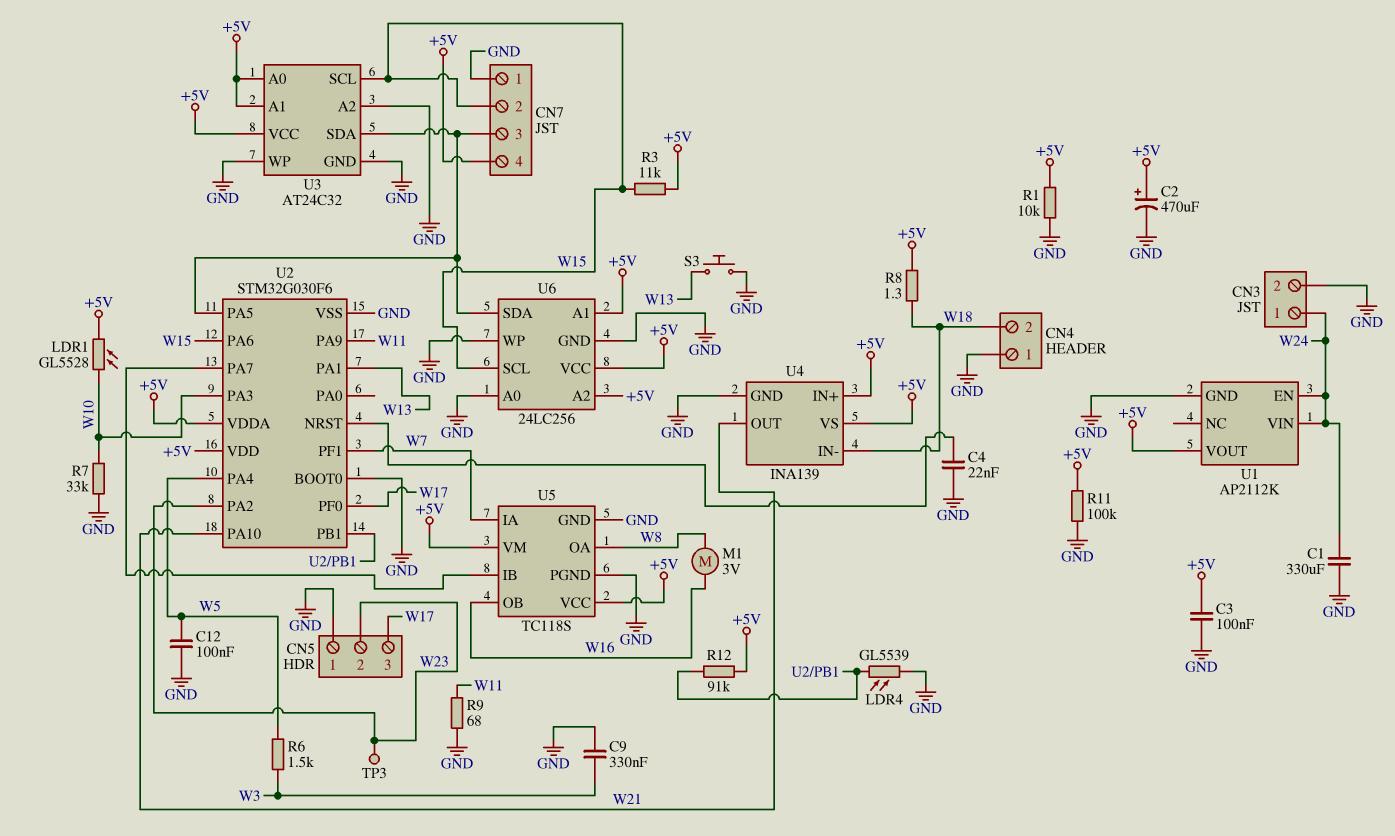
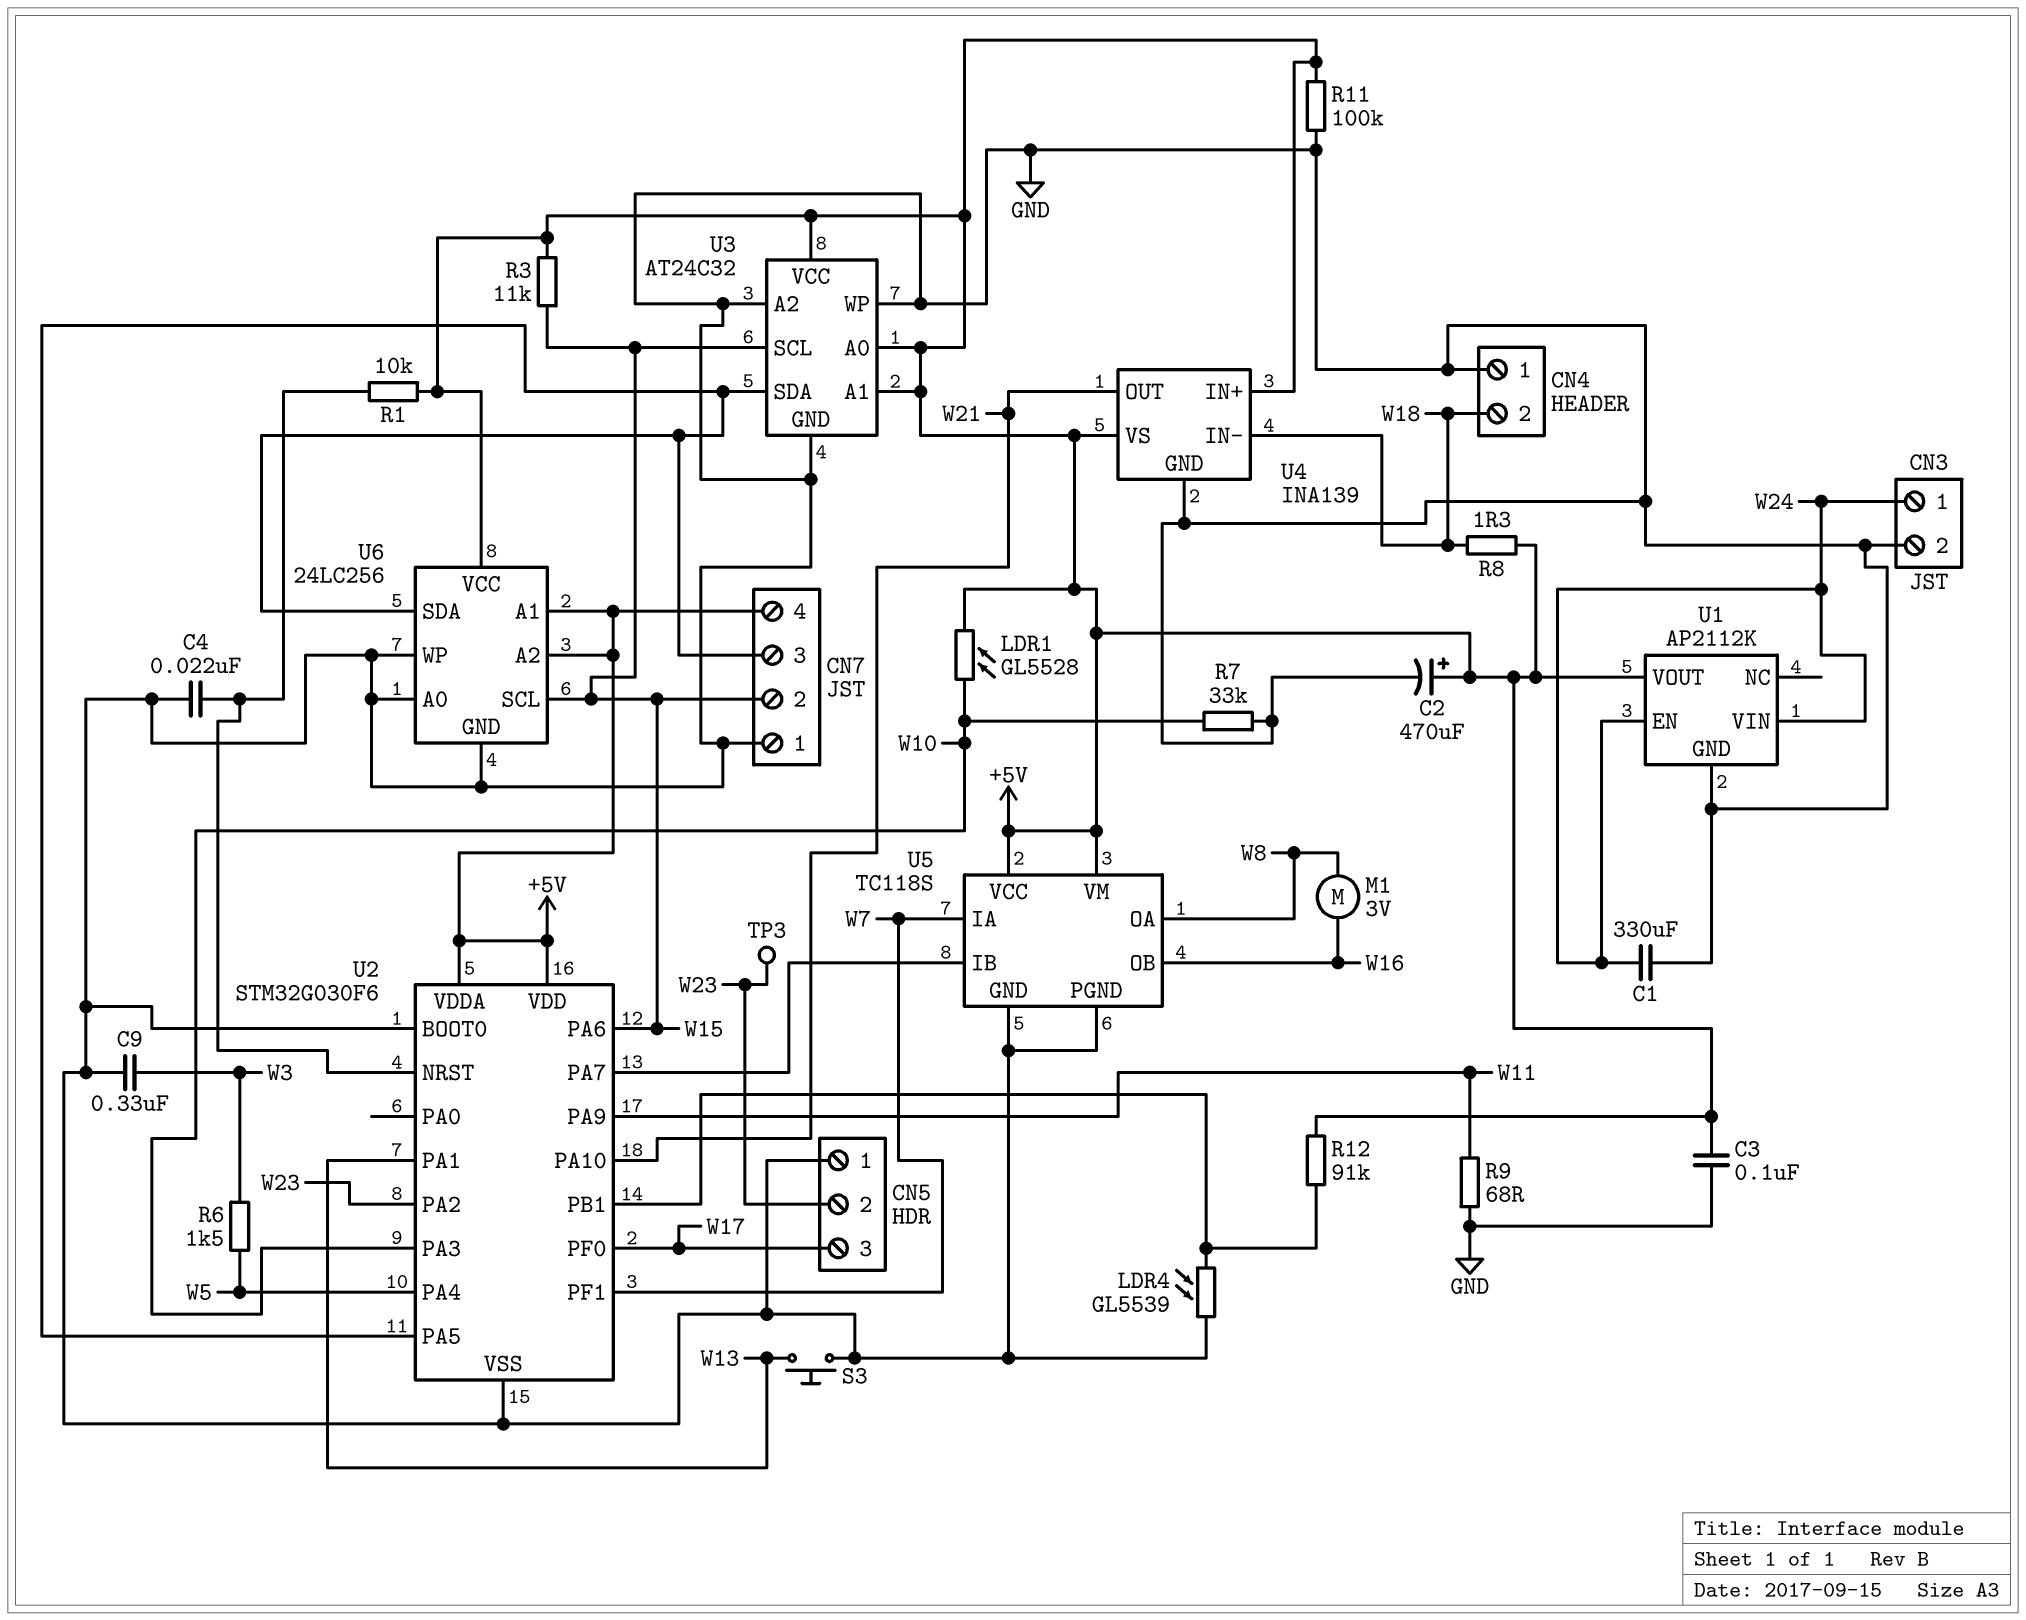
C12: 100nF (GND, W5) -> none
R1: 10k (+5V, GND) -> 10k (+5V, U2/NRST)

